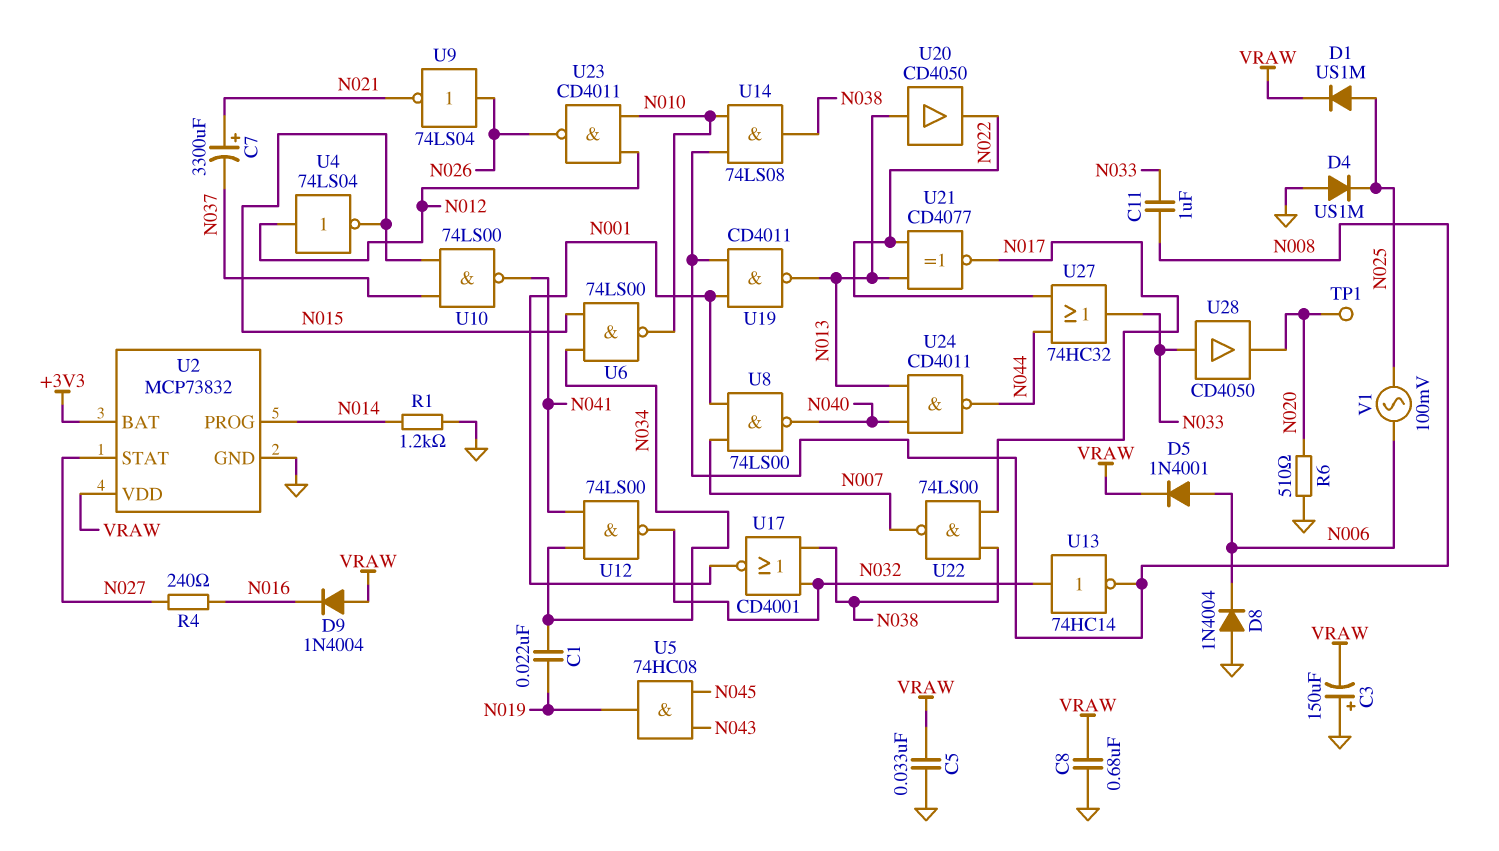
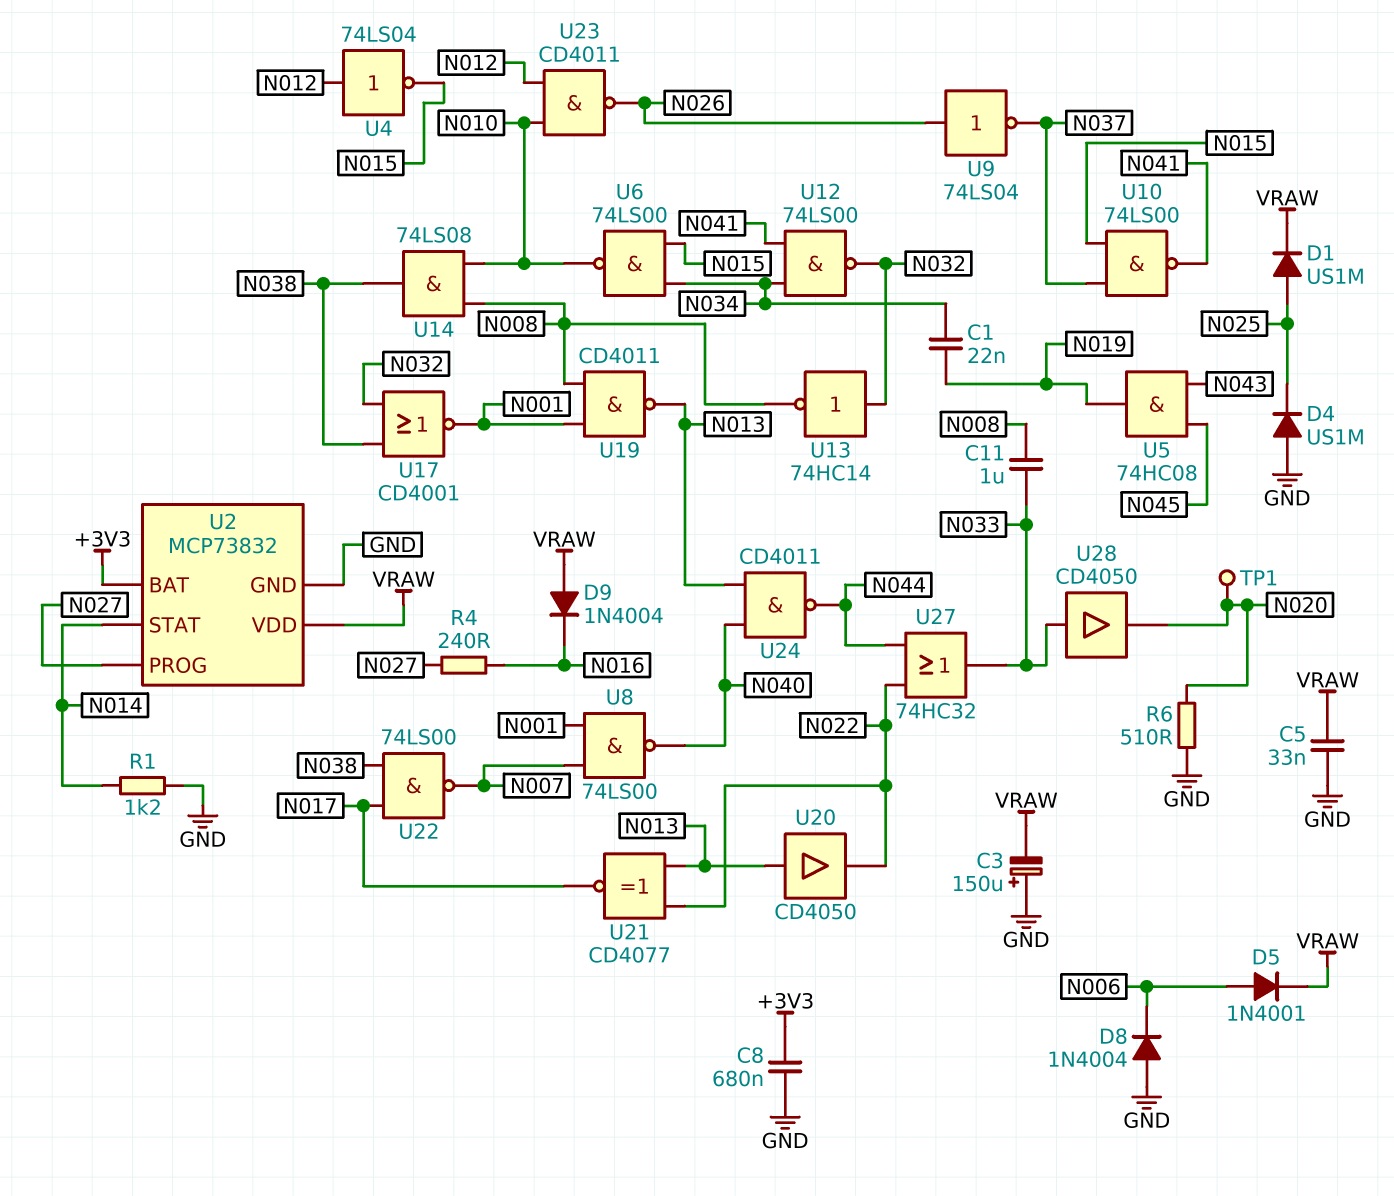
C7: 3300uF (plus N021, minus N037) -> none
C8: 680nF (GND, VRAW) -> 680nF (+3V3, GND)
U2 pin PROG: N014 -> N027
U2 pin STAT: N027 -> N014
U9: NOT 74LS04 (in N026, out N021) -> NOT 74LS04 (in N026, out N037)
V1: AC 100mV (N006, N025) -> none

